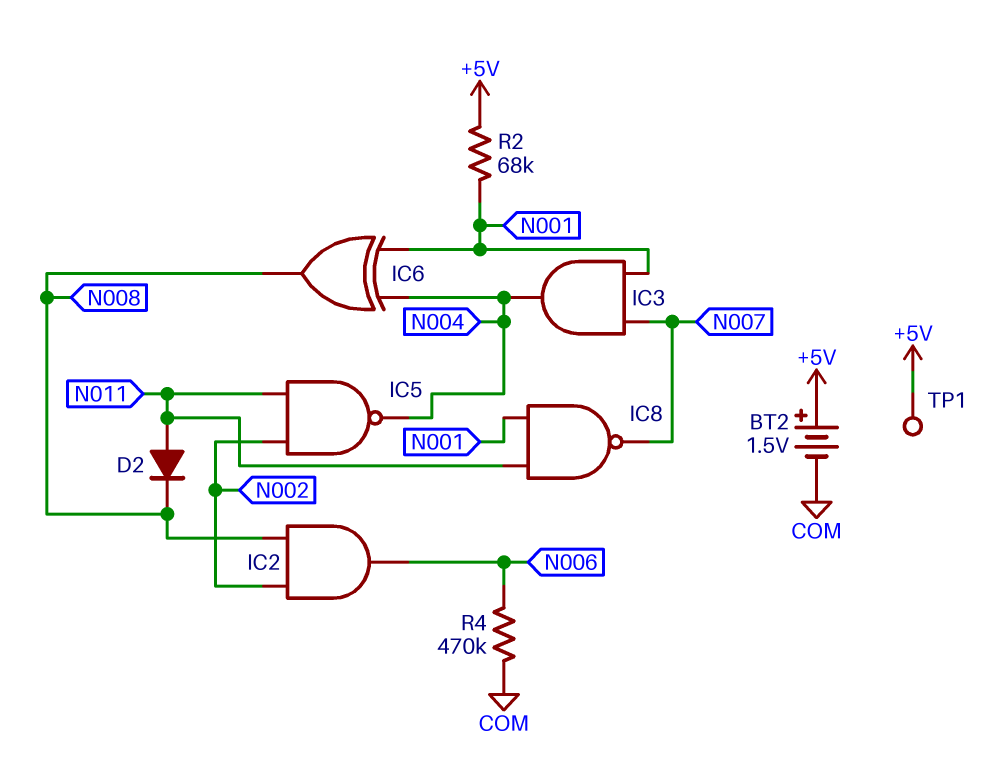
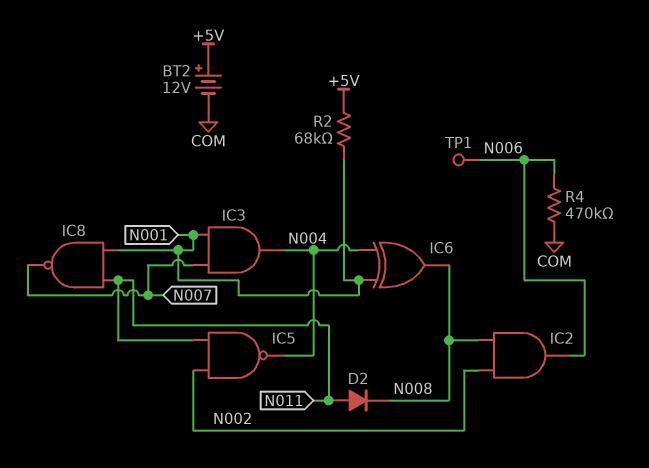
BT2: 1.5V (plus +5V, minus COM) -> 12V (plus +5V, minus COM)
TP1: test point (+5V) -> test point (N006)

